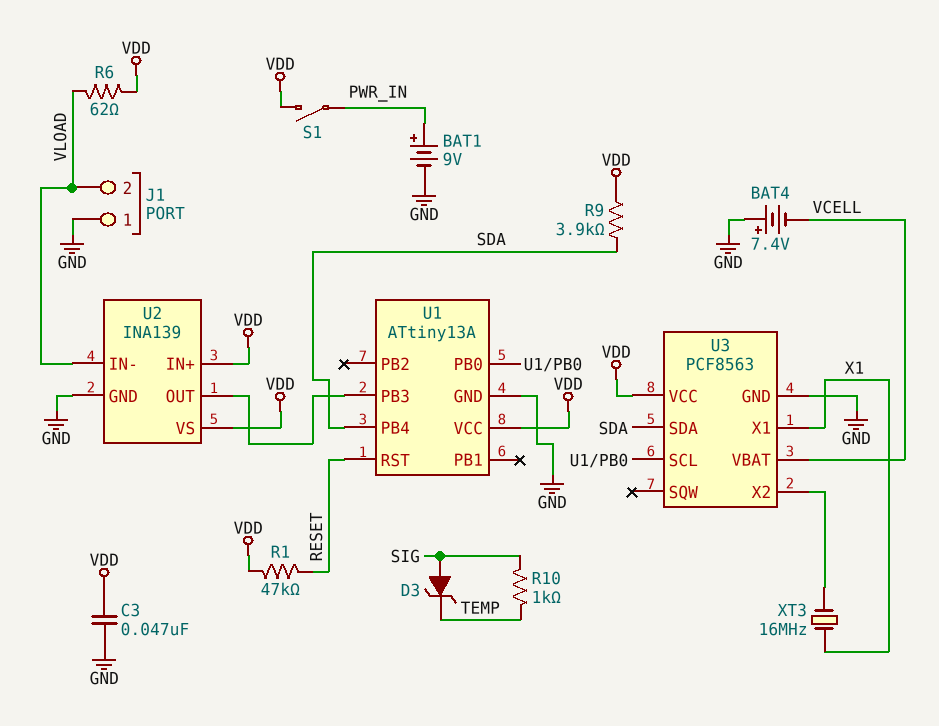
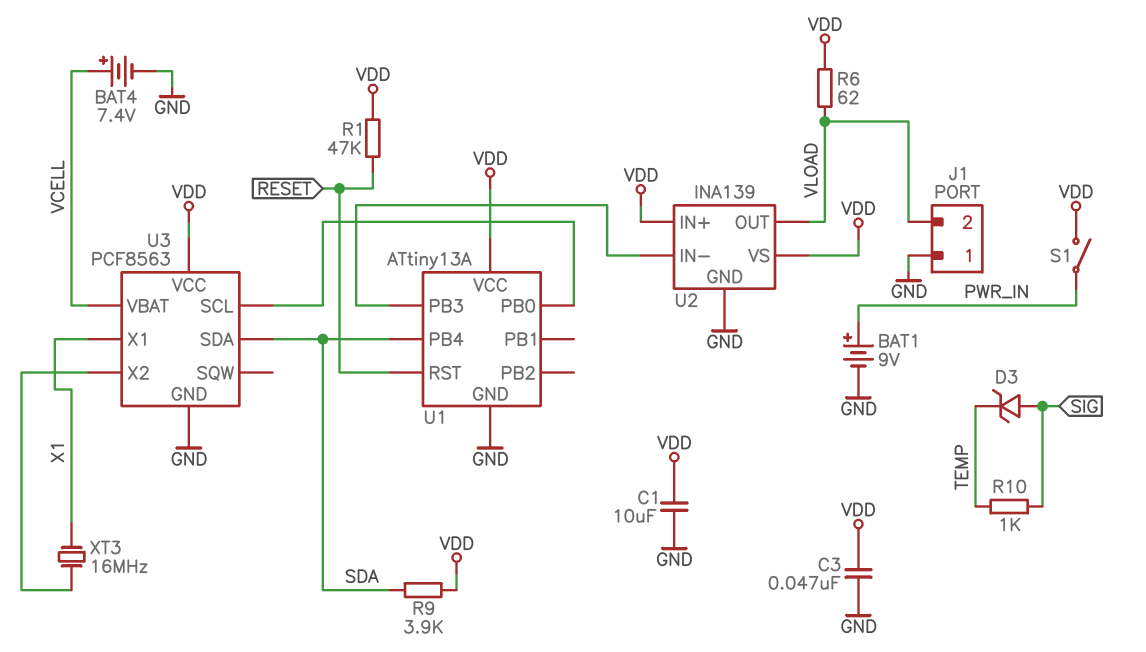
BAT4: 7.4V (plus GND, minus VCELL) -> 7.4V (plus VCELL, minus GND)
C1: none -> 10uF (GND, VDD)
U2 pin IN-: VLOAD -> U1/PB3
U2 pin OUT: U1/PB3 -> VLOAD

